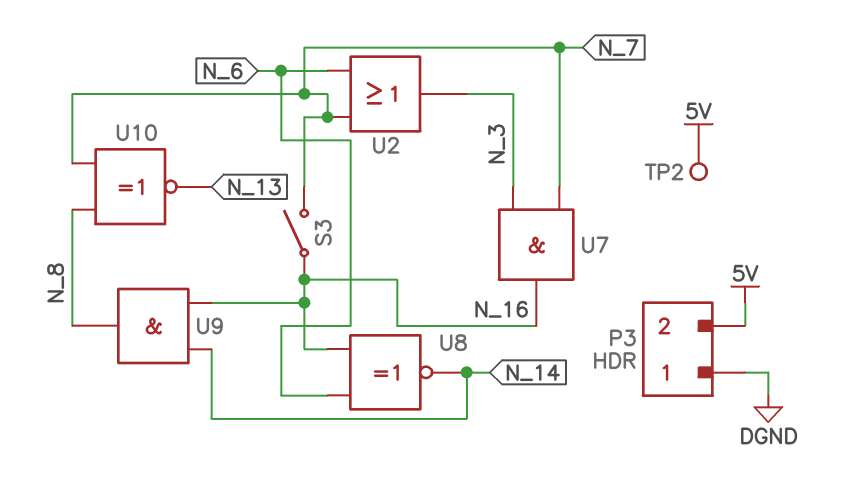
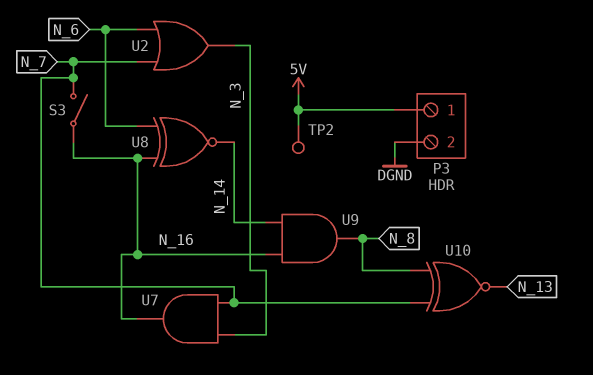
P3 pin 1: DGND -> 5V
P3 pin 2: 5V -> DGND

